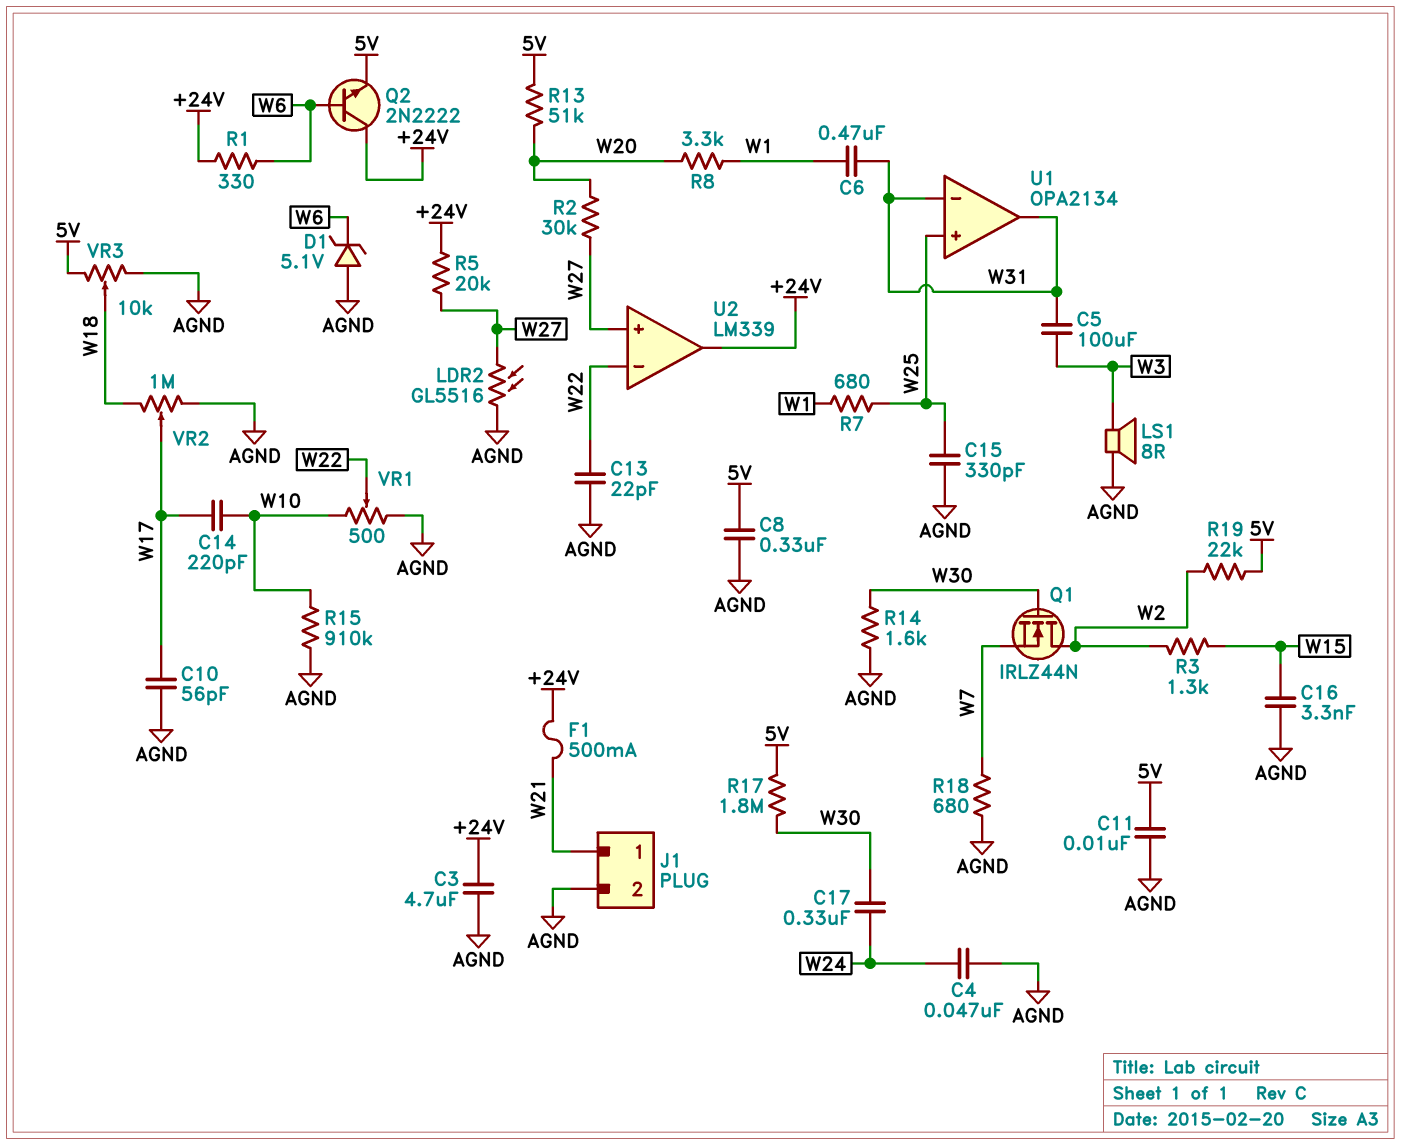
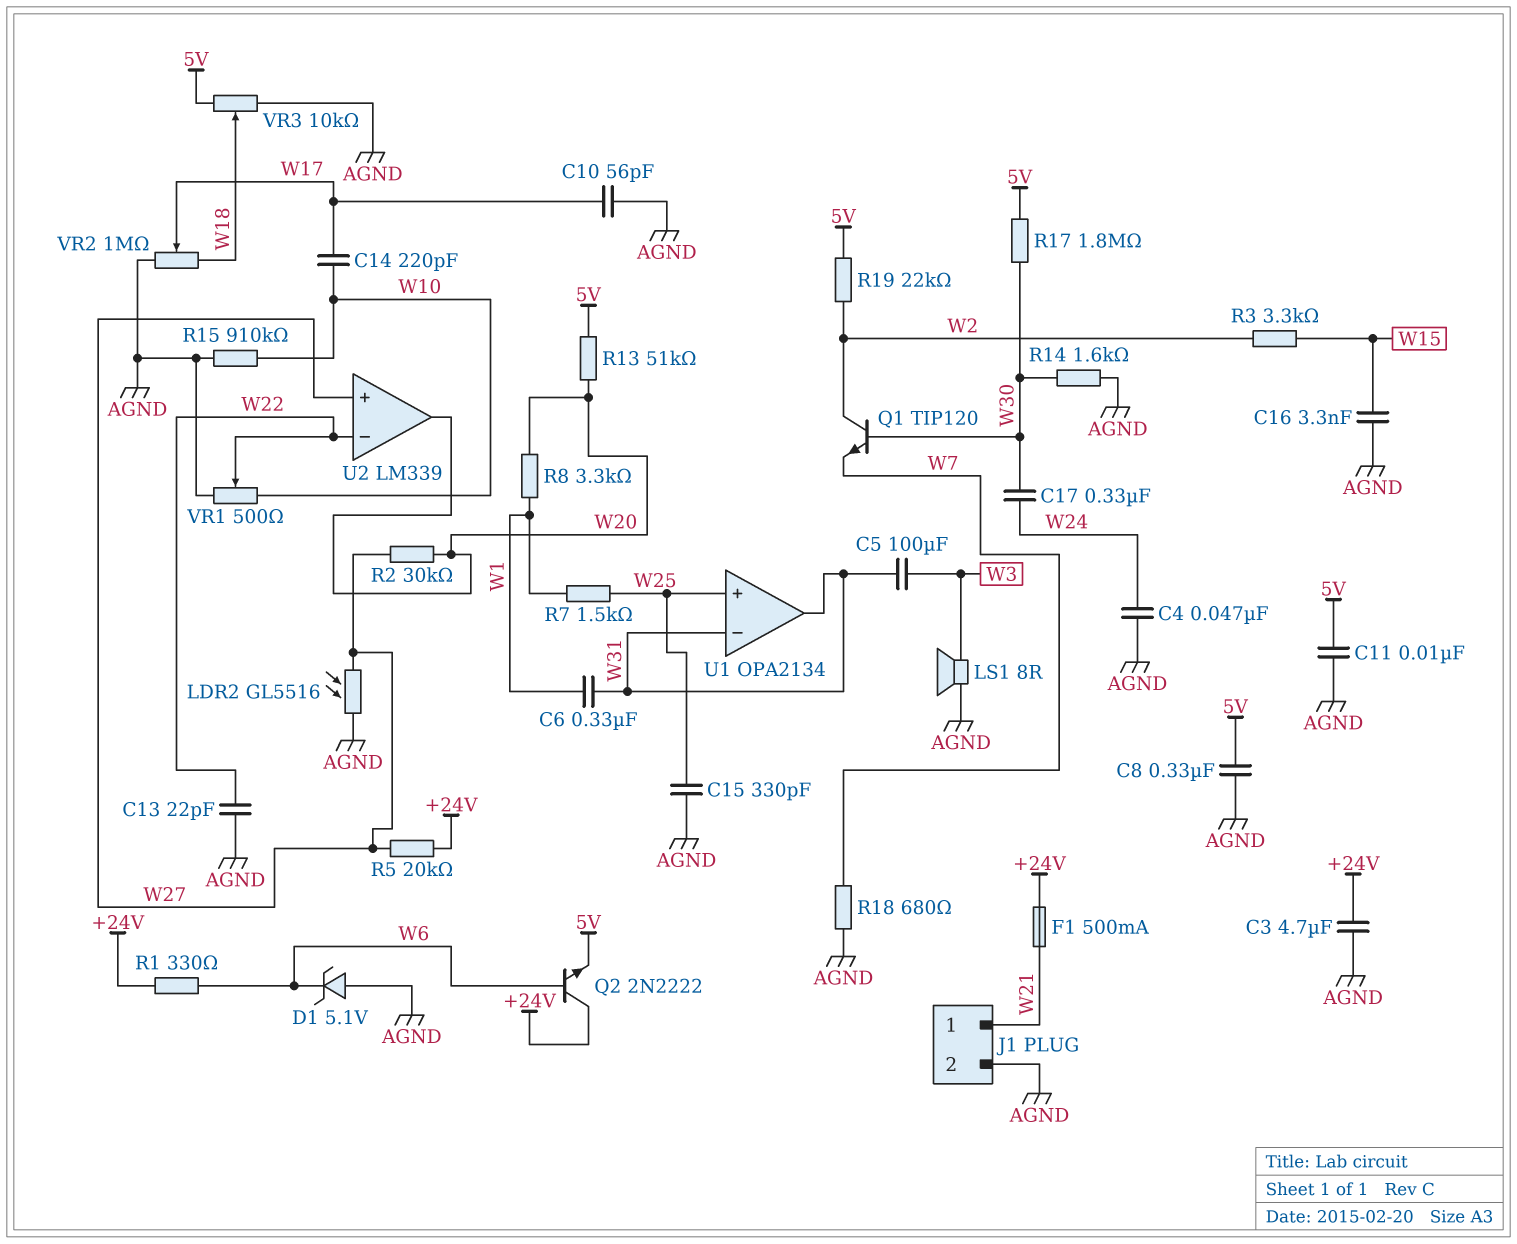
C6: 470nF (W1, W31) -> 330nF (W1, W31)
Q1: NMOS IRLZ44N (G W30, D W2, S W7) -> NPN TIP120 (B W30, C W2, E W7)
R3: 1.3k (W2, W15) -> 3.3k (W2, W15)
R7: 680 (W1, W25) -> 1.5k (W1, W25)
U2 pin out: +24V -> W20

